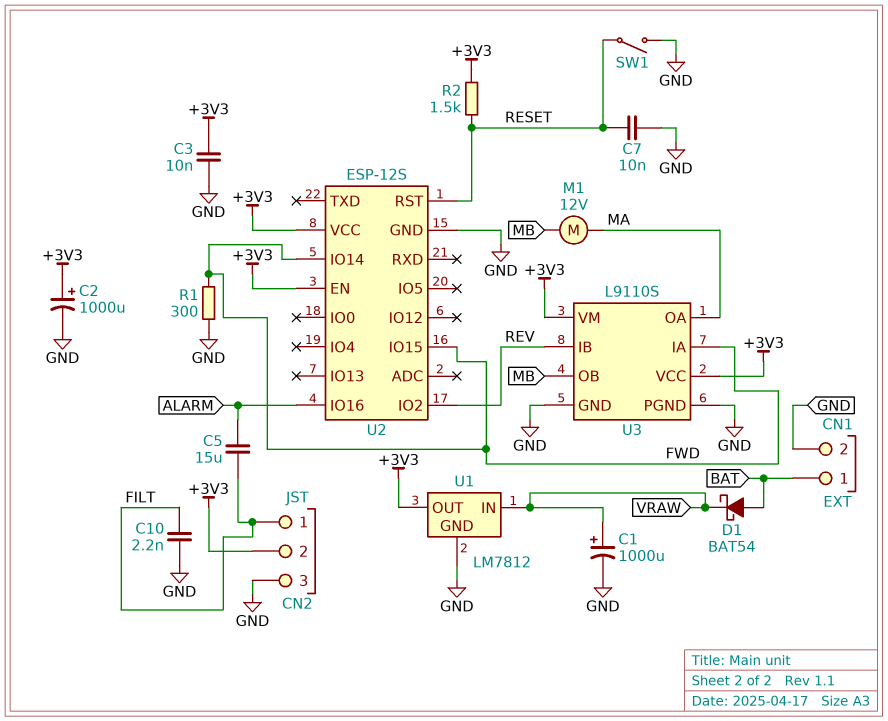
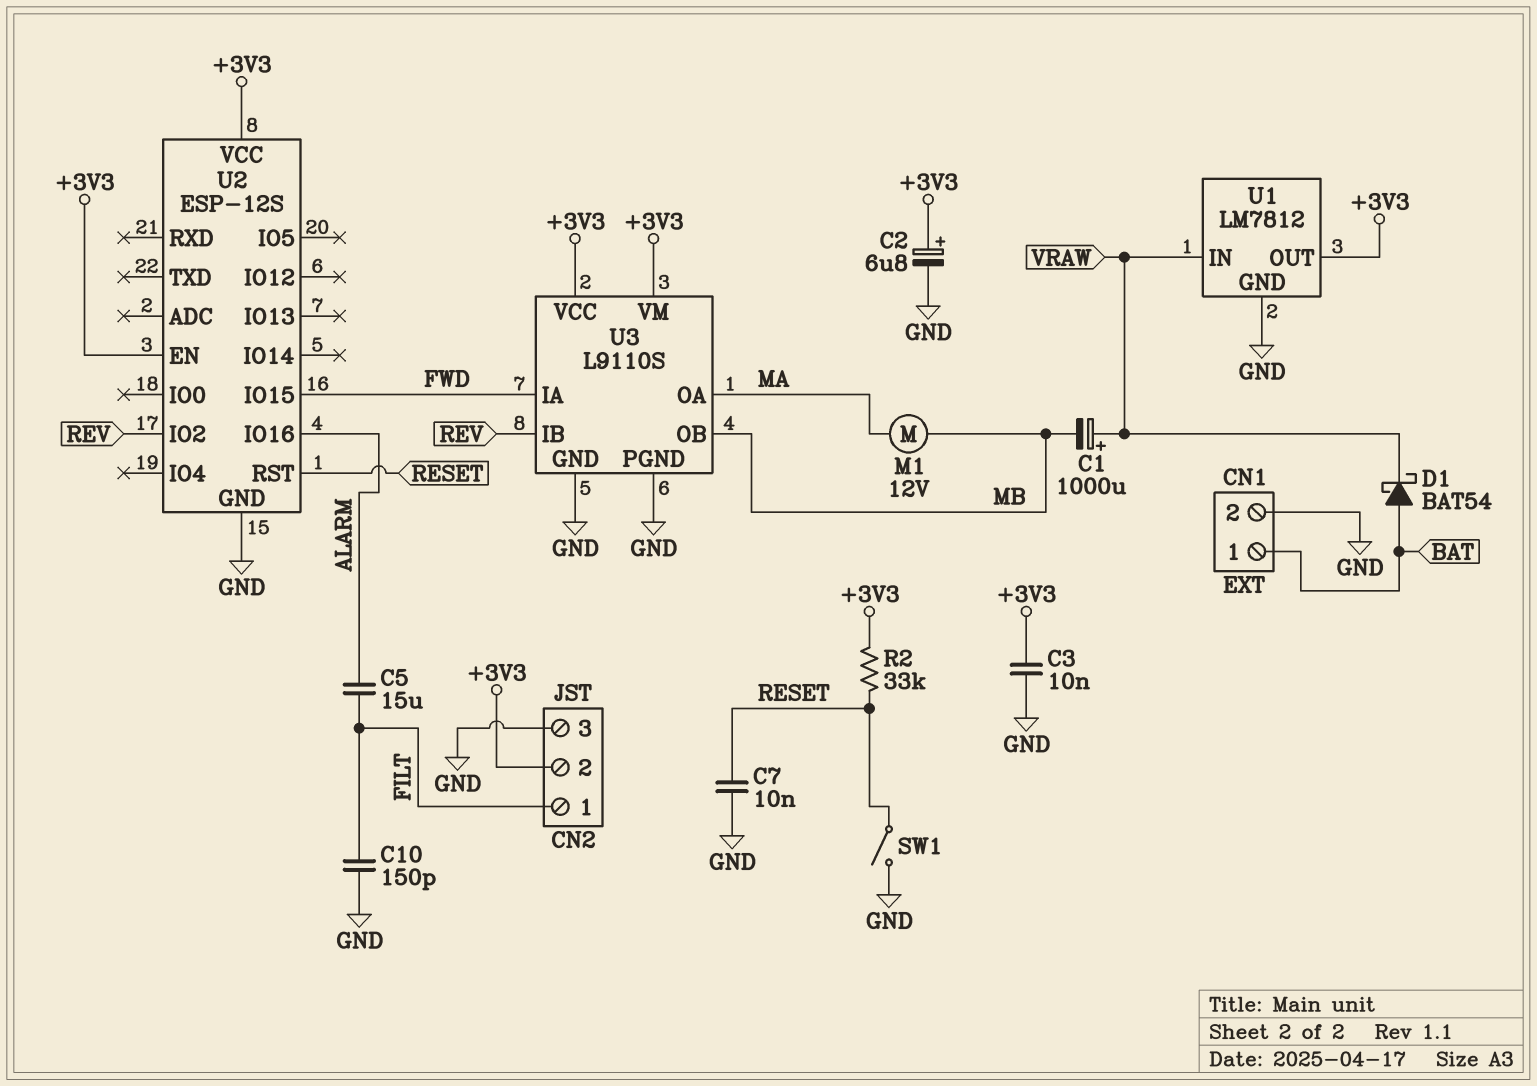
C1: 1000uF (plus VRAW, minus GND) -> 1000uF (plus VRAW, minus MB)
C2: 1000uF (plus +3V3, minus GND) -> 6.8uF (plus +3V3, minus GND)
C10: 2.2nF (FILT, GND) -> 150pF (FILT, GND)
R1: 300 (FWD, GND) -> none
R2: 1.5k (+3V3, RESET) -> 33k (+3V3, RESET)
U2 pin IO14: FWD -> none

